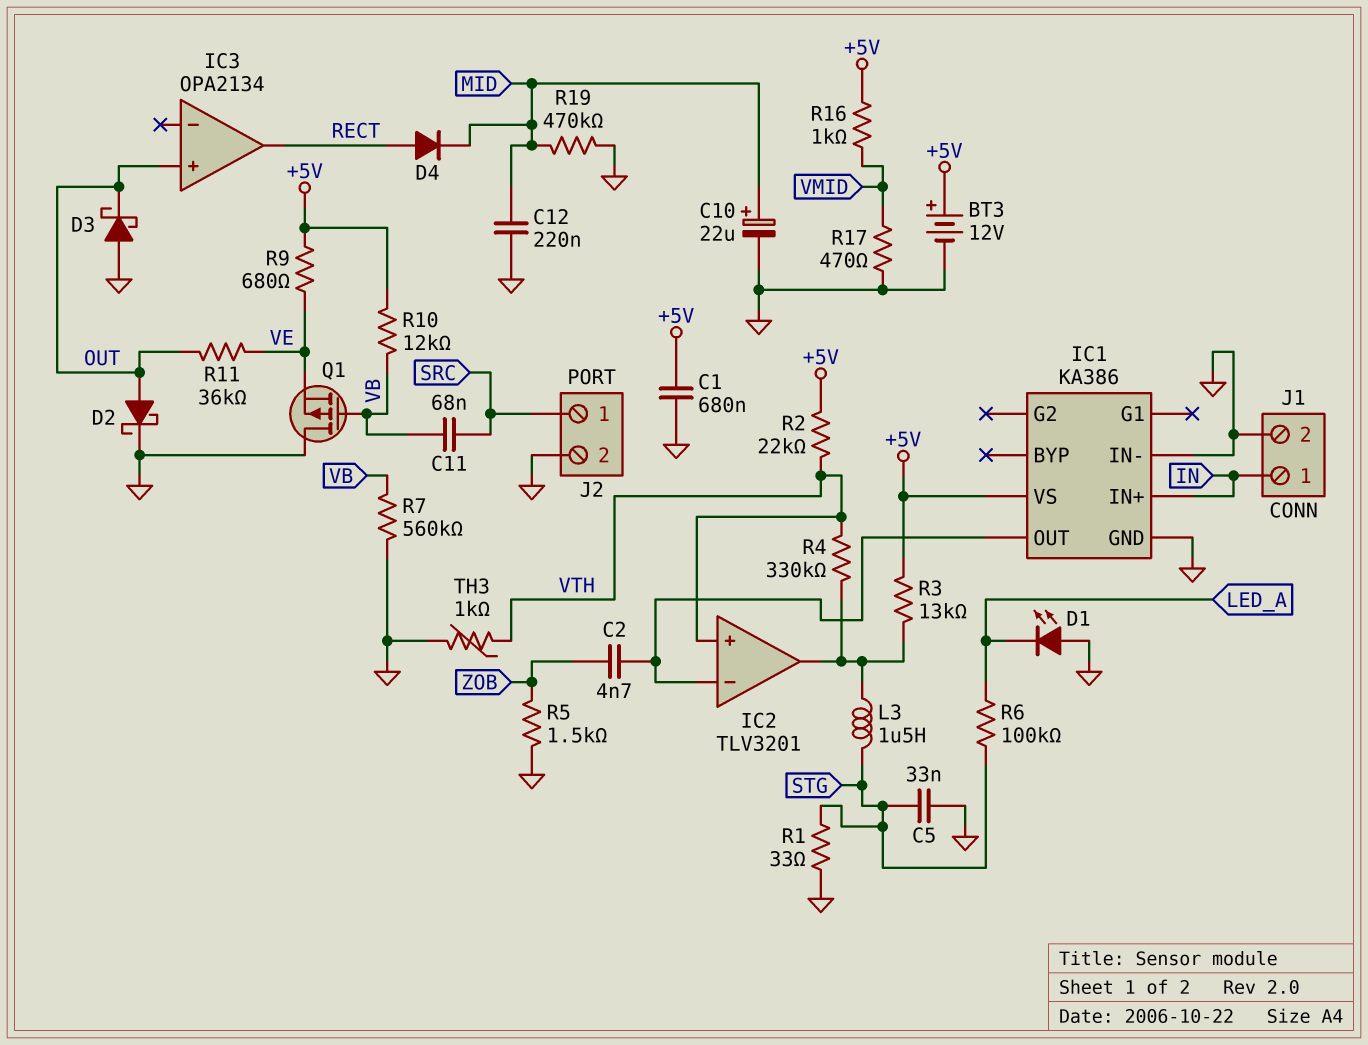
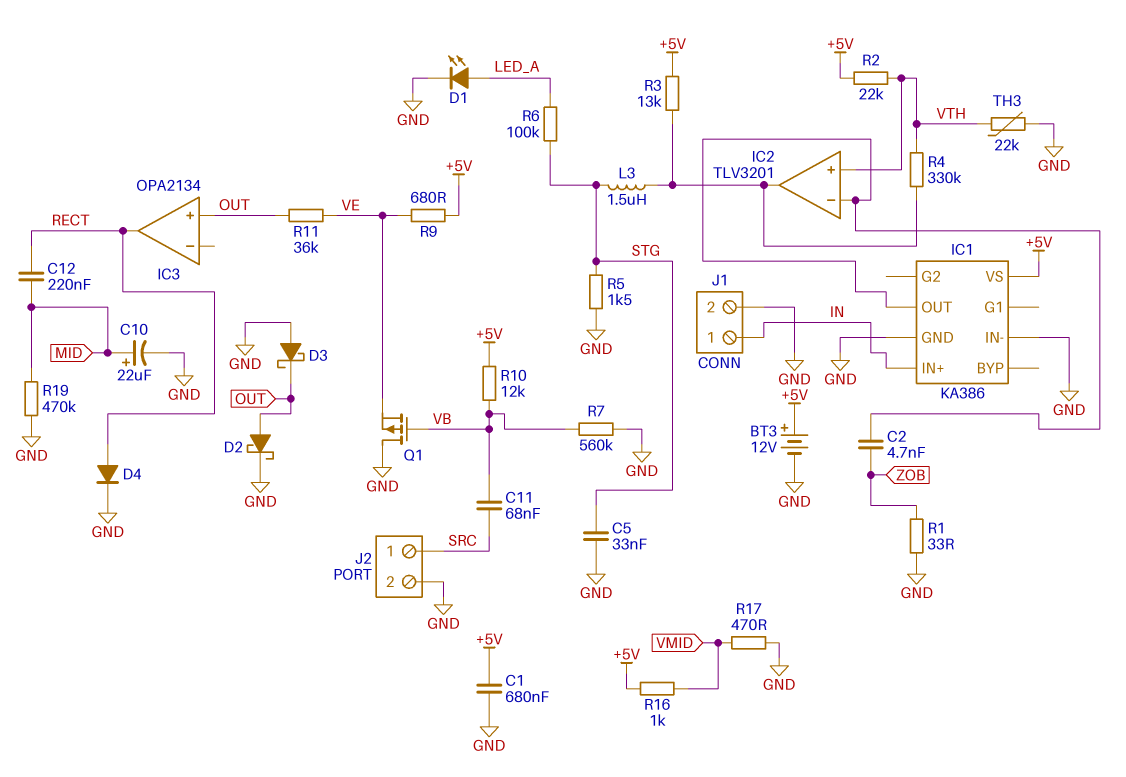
C12: 220nF (GND, MID) -> 220nF (MID, RECT)
D1: LED (A GND, K LED_A) -> LED (A LED_A, K GND)
D4: diode (A RECT, K MID) -> diode (A RECT, K GND)
R1: 33 (GND, STG) -> 33 (GND, ZOB)
R5: 1.5k (GND, ZOB) -> 1.5k (GND, STG)
TH3: 1k (GND, VTH) -> 22k (GND, VTH)

